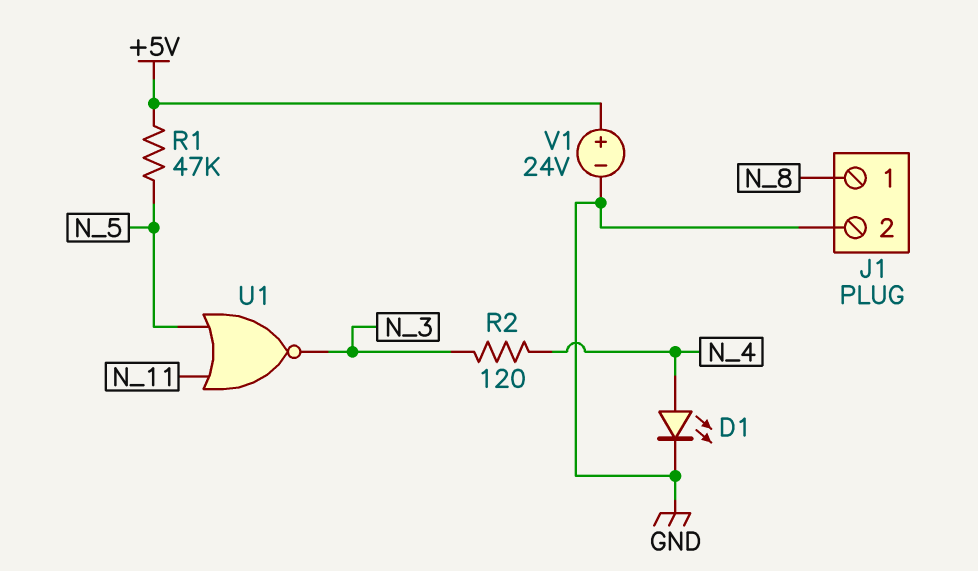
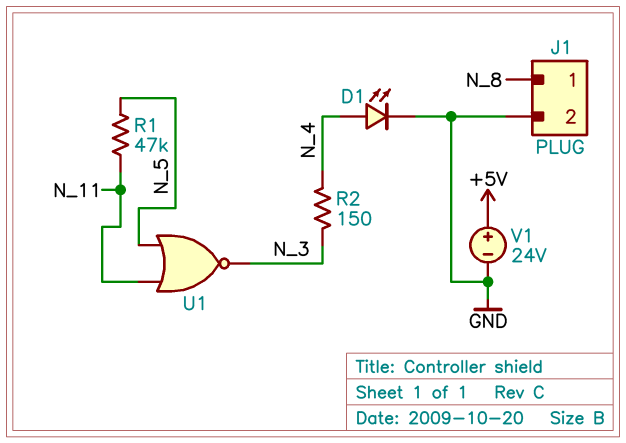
R1: 47k (+5V, N_5) -> 47k (N_5, N_11)
R2: 120 (N_3, N_4) -> 150 (N_3, N_4)

